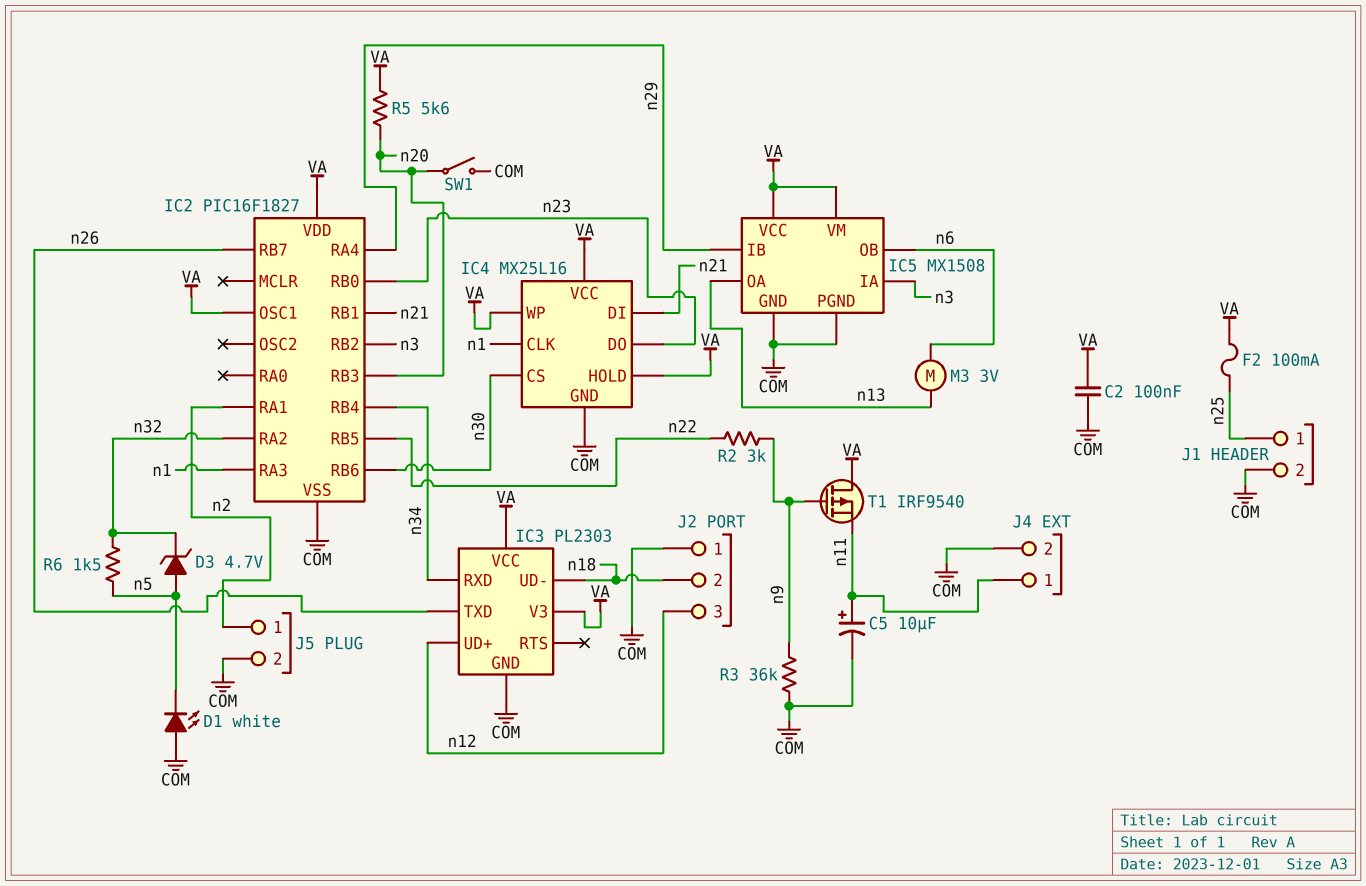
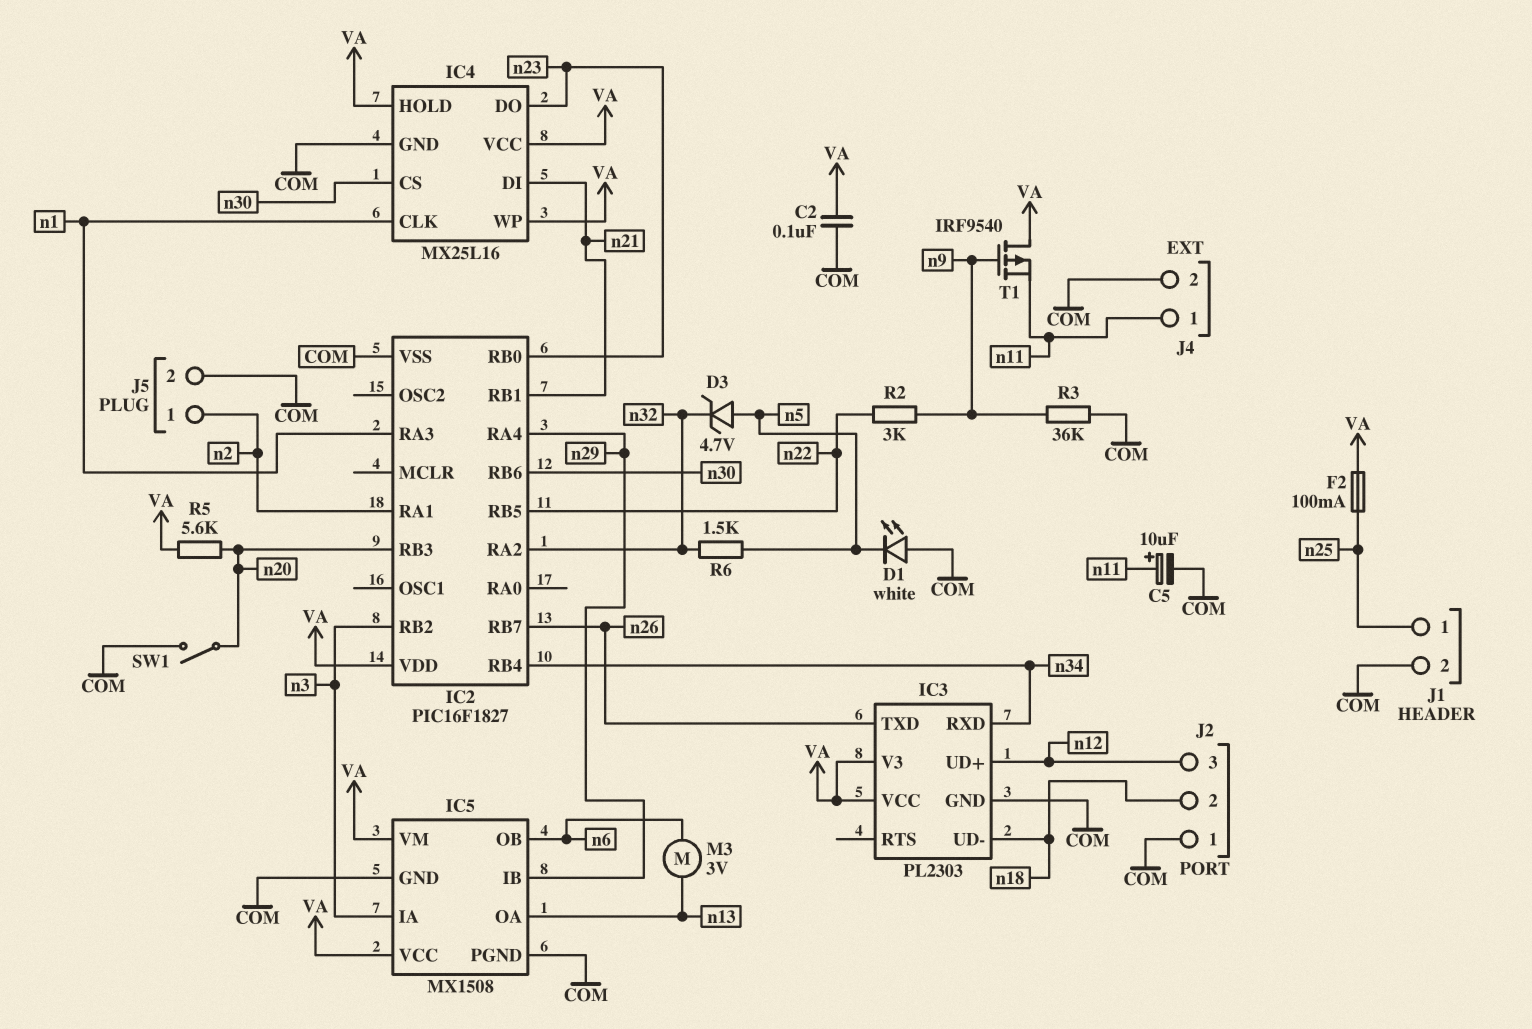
IC2 pin OSC1: VA -> none

